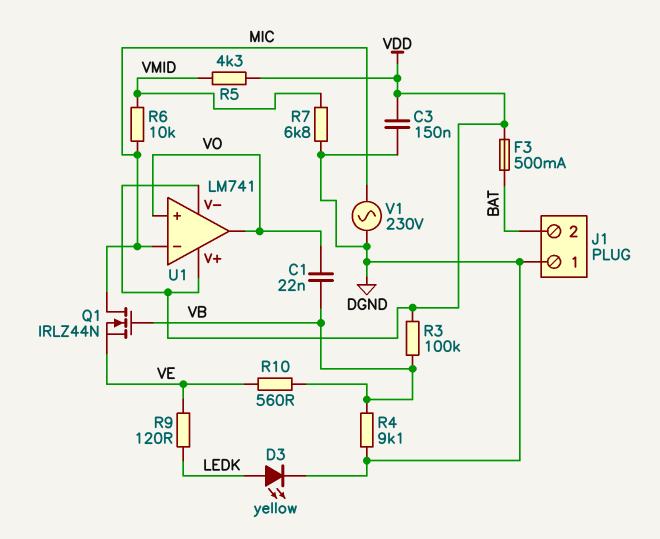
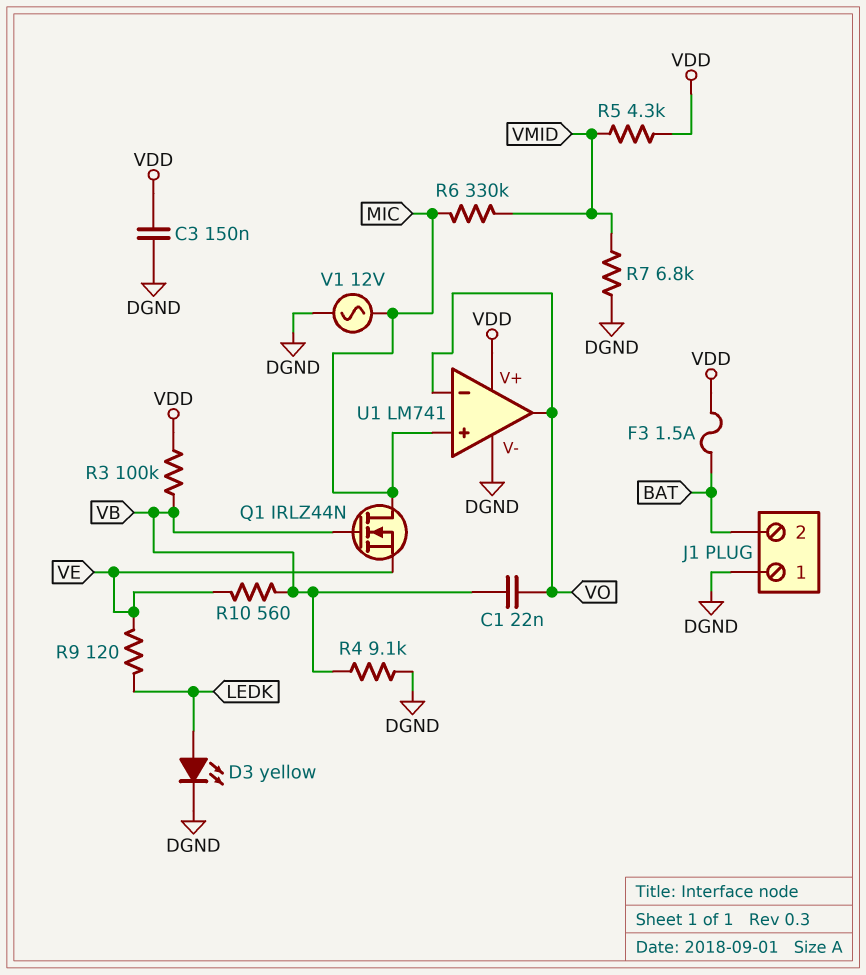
F3: 500mA (BAT, VDD) -> 1.5A (BAT, VDD)
R6: 10k (MIC, VMID) -> 330k (MIC, VMID)
U1 pin V-: VDD -> DGND
U1 pin in+: VO -> MIC
U1 pin in-: MIC -> VO
V1: AC 230V (DGND, MIC) -> AC 12V (DGND, MIC)

